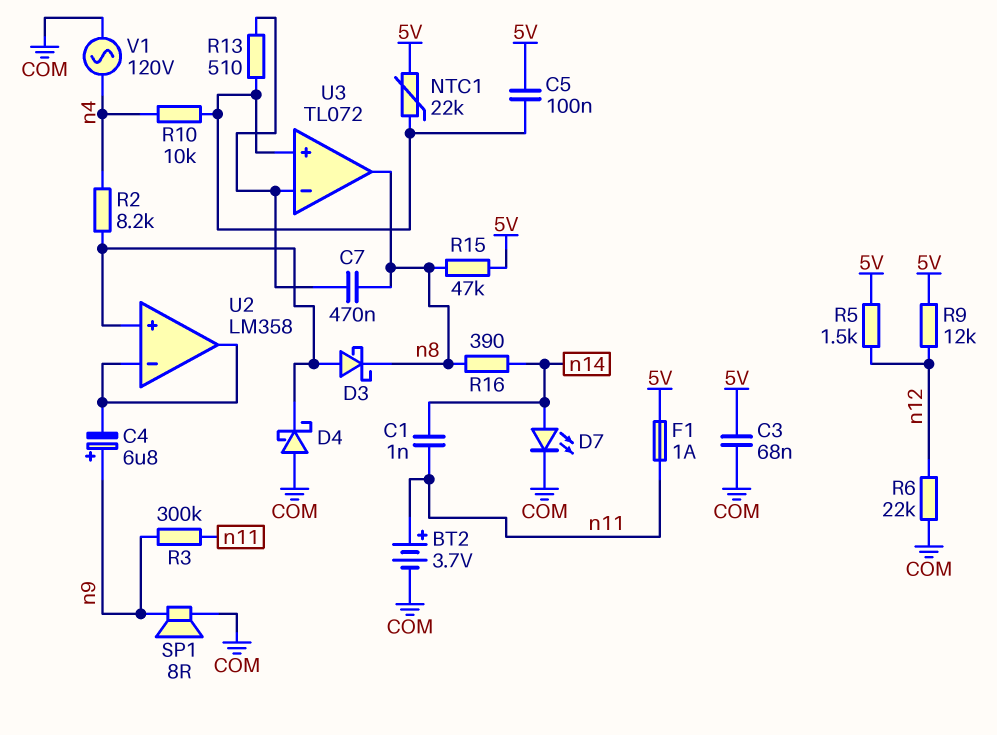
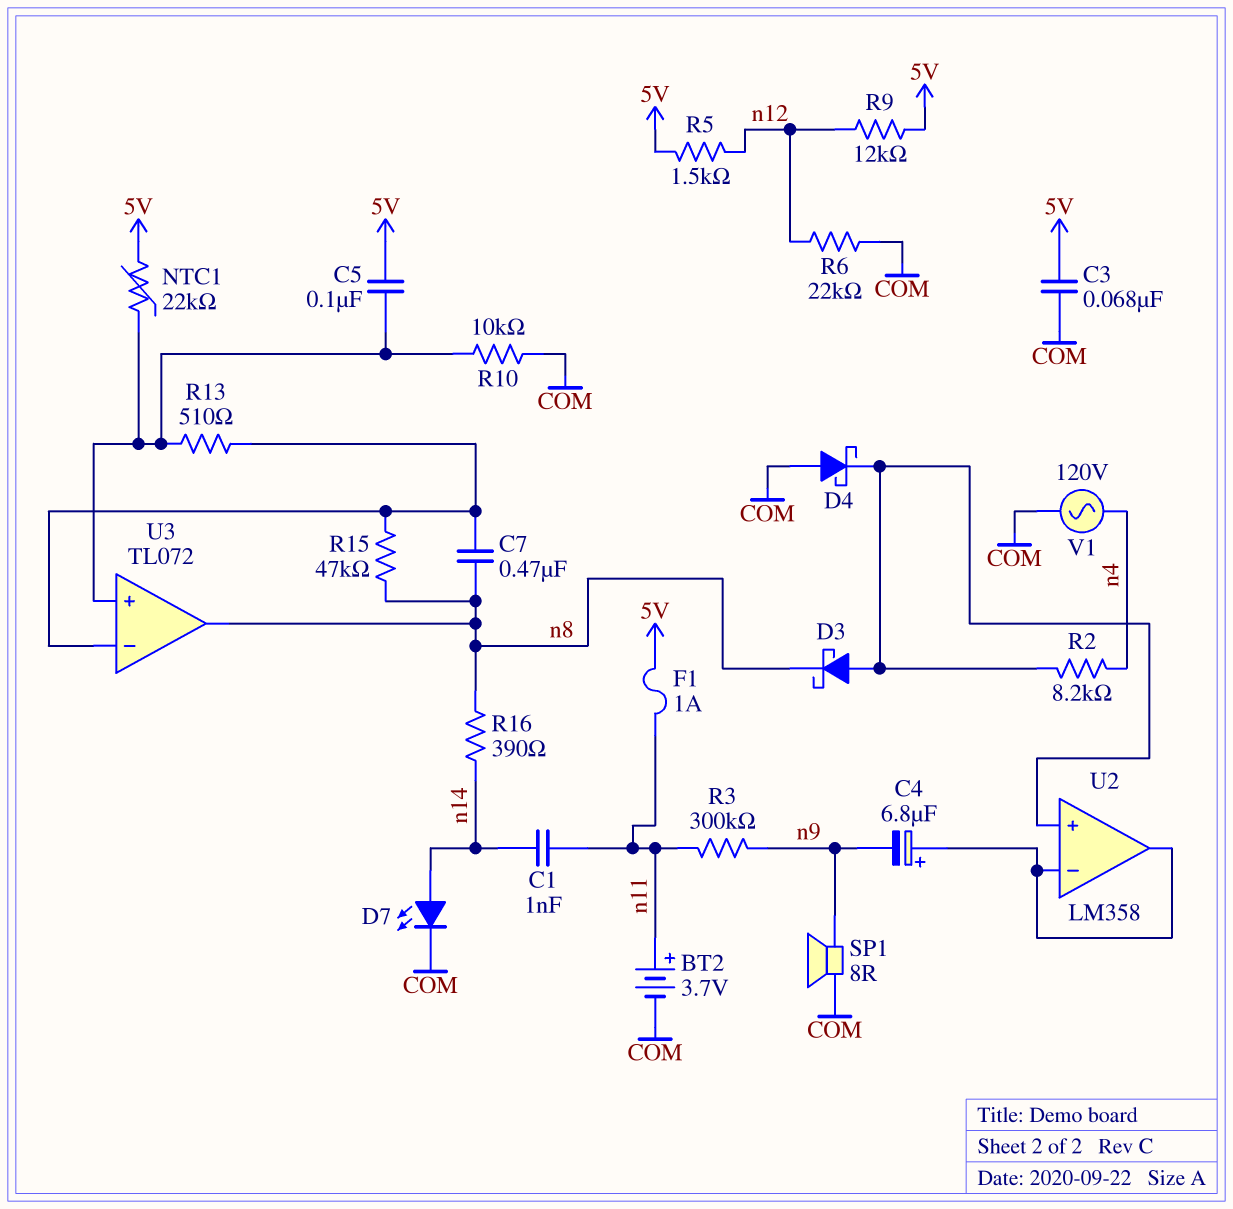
C4: 6.8uF (plus n9, minus U2/in-) -> 6.8uF (plus U2/in-, minus n9)
R10: 10k (U3/in+, n4) -> 10k (COM, U3/in+)
R15: 47k (5V, n8) -> 47k (U3/in-, n8)

